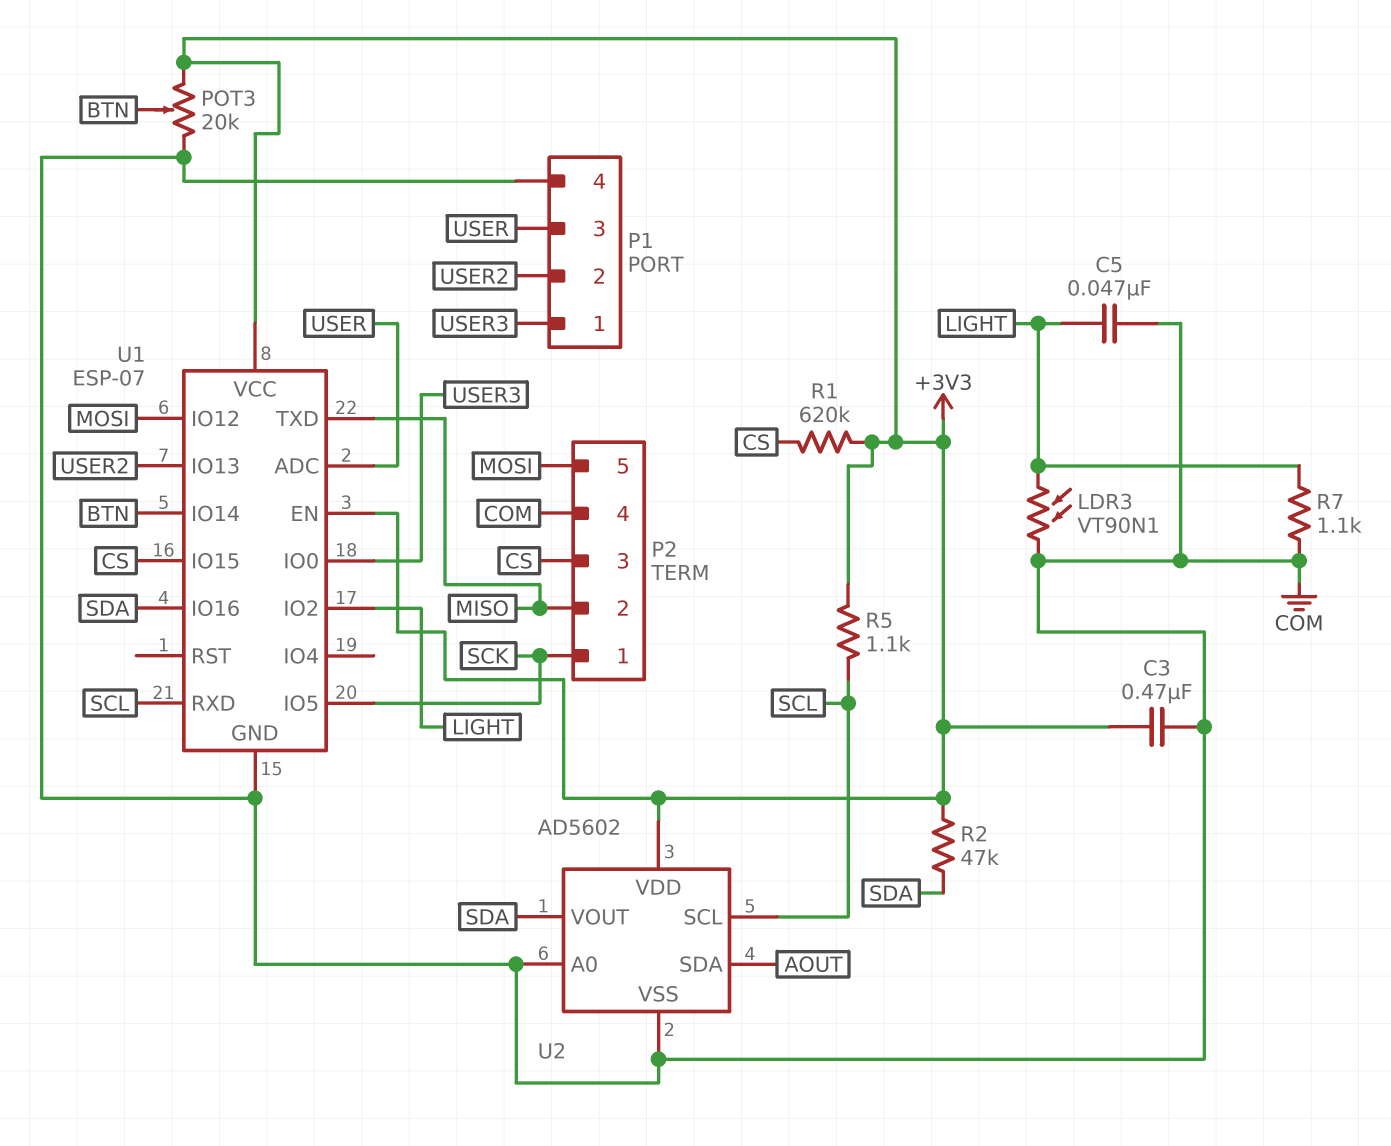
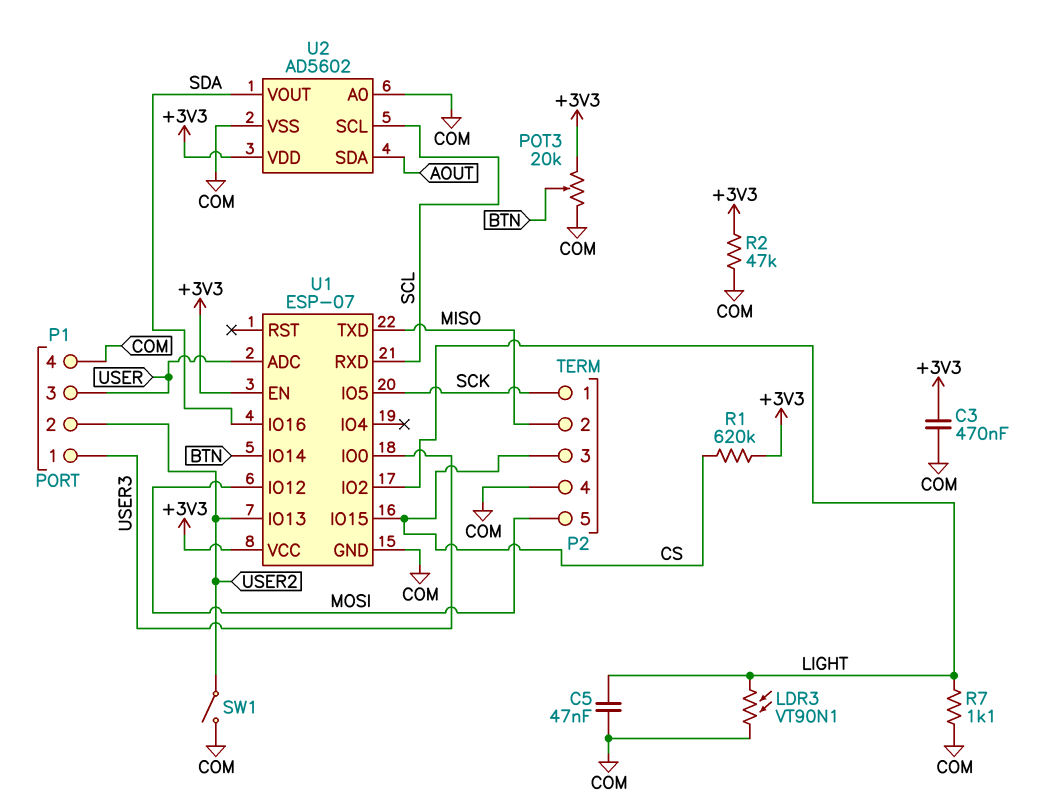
R2: 47k (+3V3, SDA) -> 47k (+3V3, COM)
R5: 1.1k (+3V3, SCL) -> none
SW1: none -> switch (COM, USER2)

